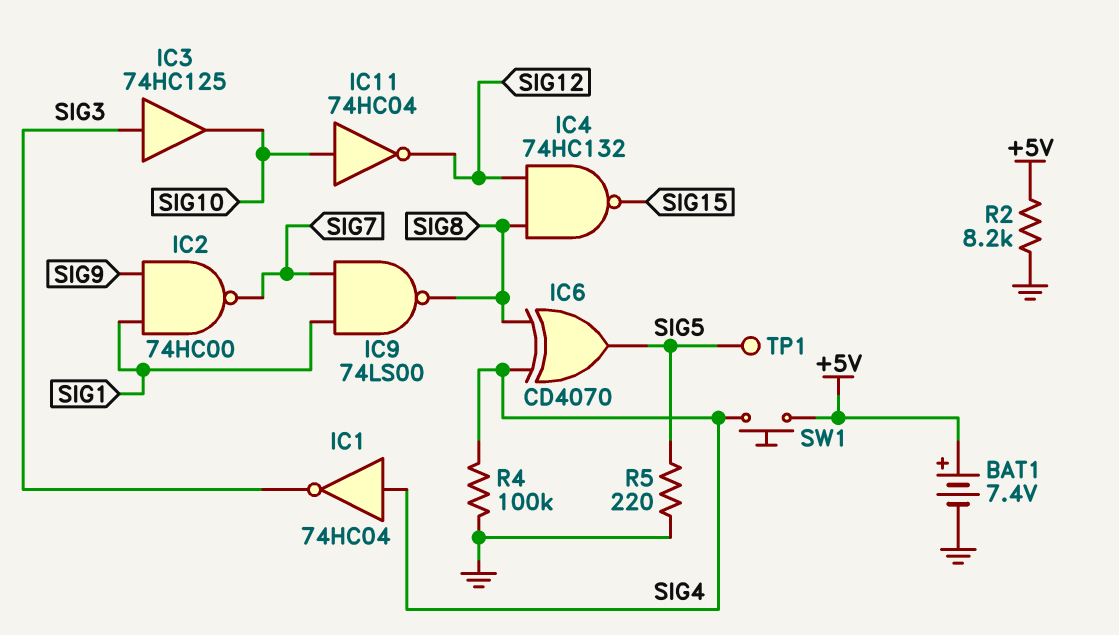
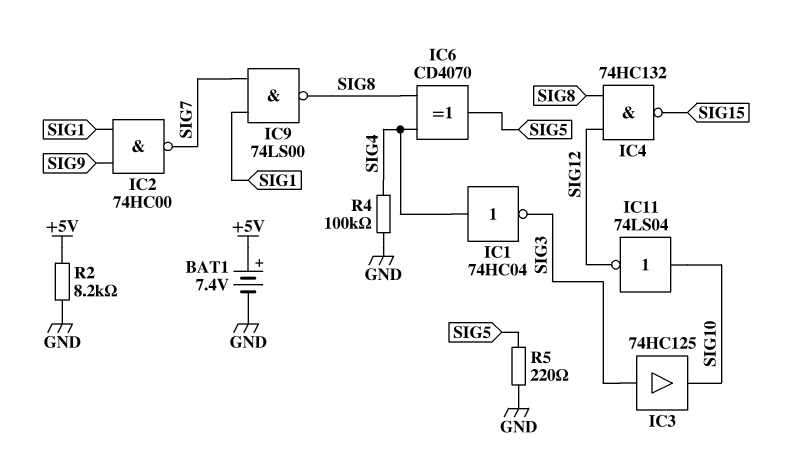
IC11: NOT 74HC04 (in SIG10, out SIG12) -> NOT 74LS04 (in SIG10, out SIG12)
SW1: button (+5V, SIG4) -> none
TP1: test point (SIG5) -> none

